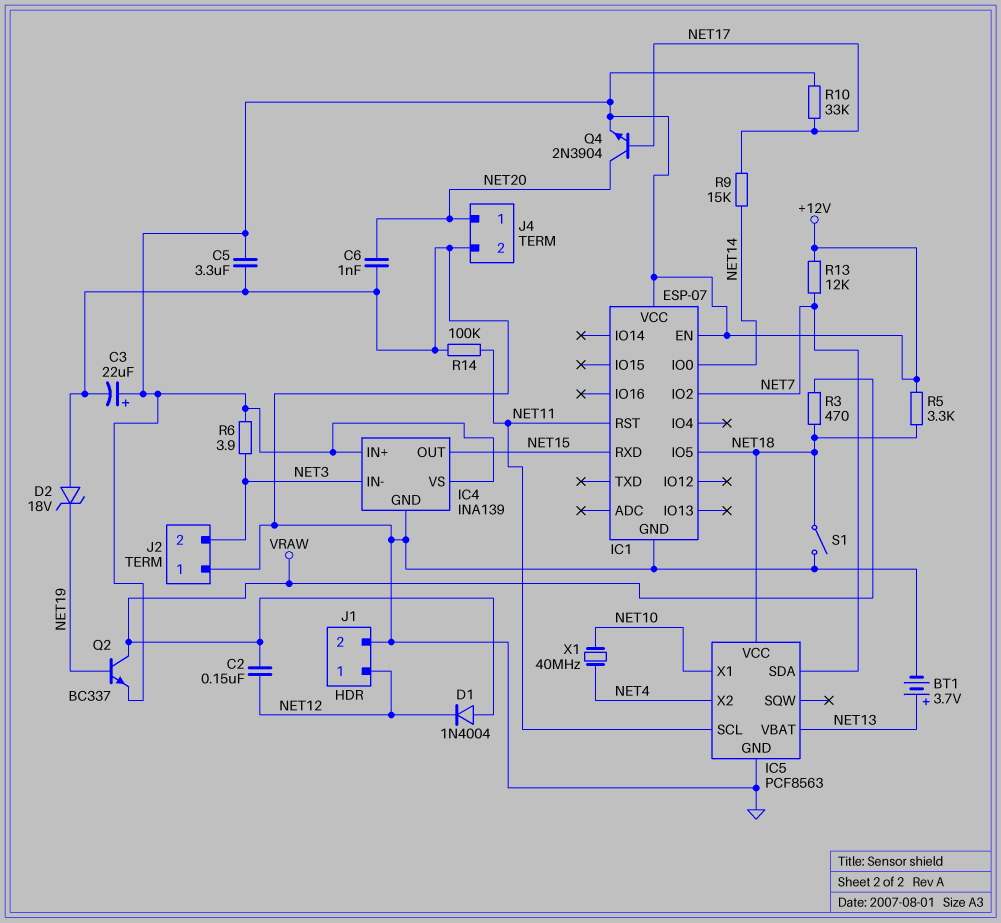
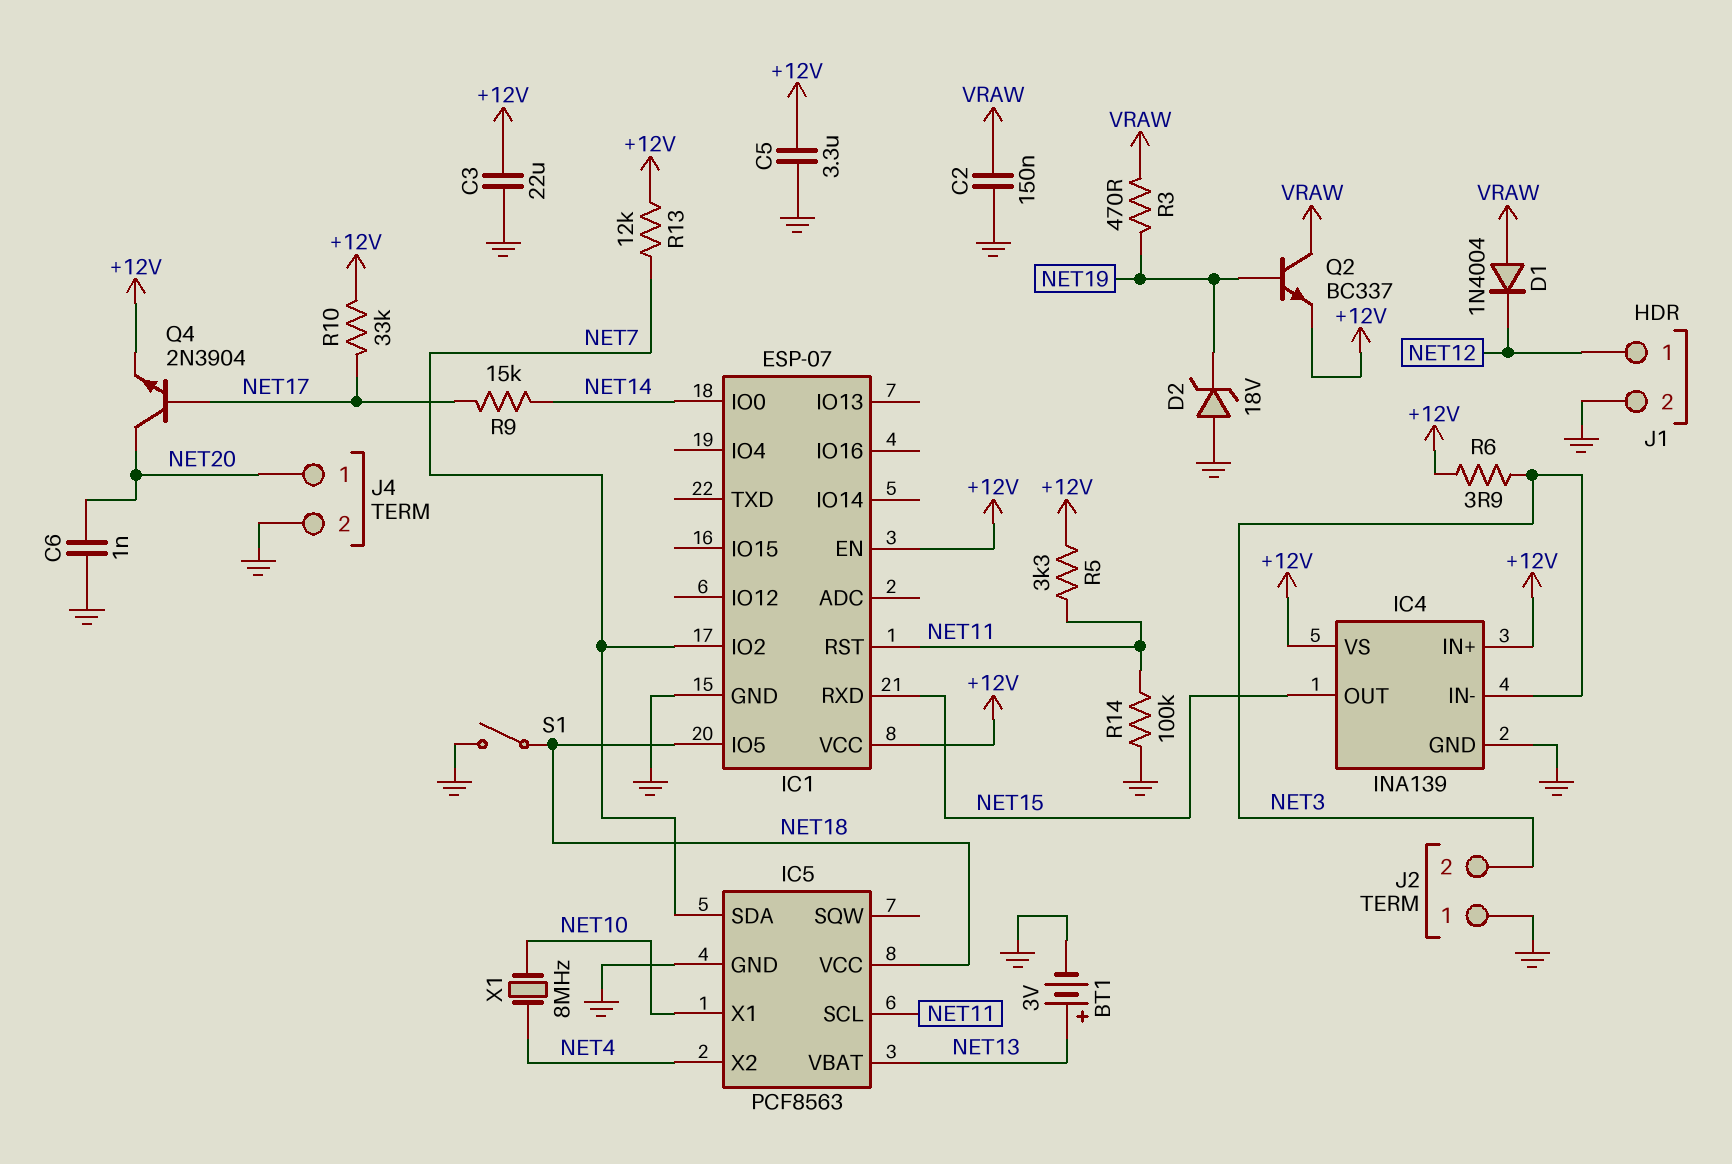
BT1: 3.7V (plus NET13, minus GND) -> 3V (plus NET13, minus GND)
C2: 150nF (NET12, VRAW) -> 150nF (GND, VRAW)
C3: 22uF (plus +12V, minus GND) -> 22uF (+12V, GND)
R3: 470 (NET18, VRAW) -> 470 (NET19, VRAW)
R5: 3.3k (+12V, NET18) -> 3.3k (+12V, NET11)
X1: 40MHz (NET4, NET10) -> 8MHz (NET4, NET10)

